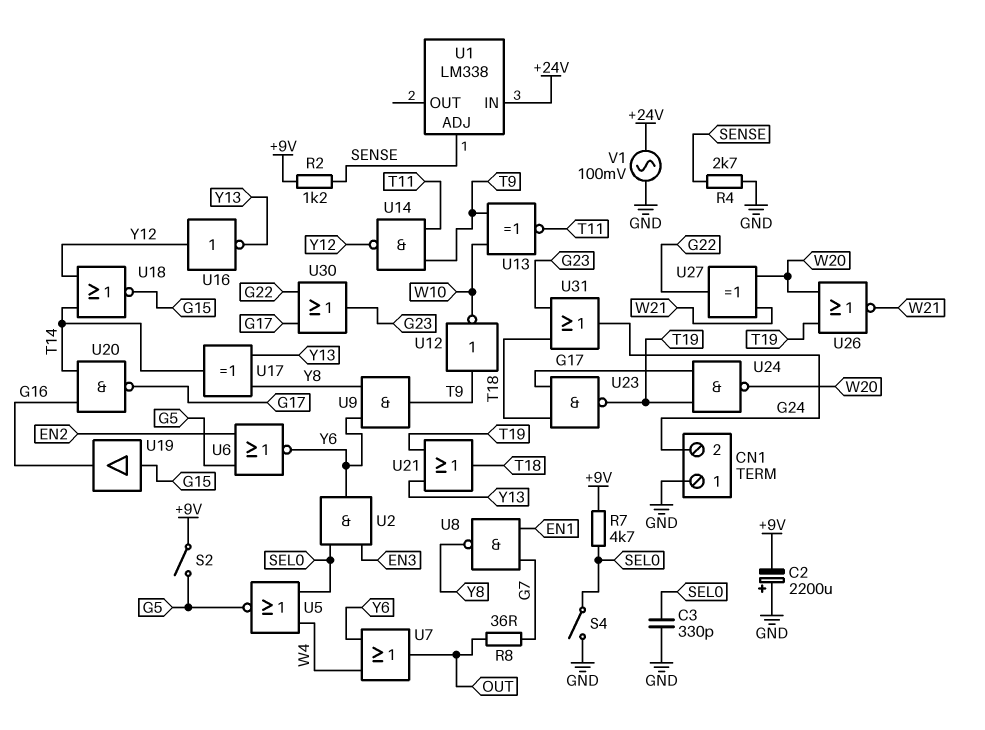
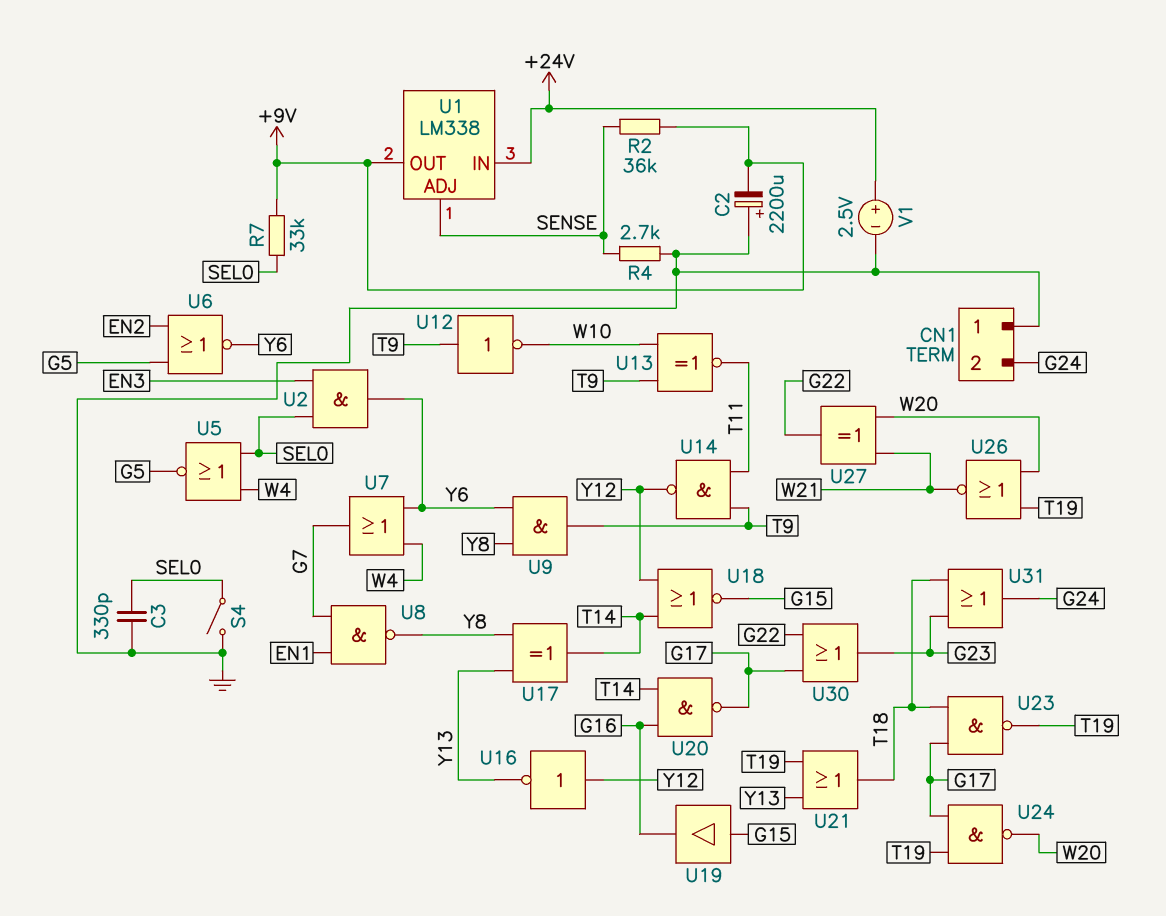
R2: 1.2k (+9V, SENSE) -> 36k (+9V, SENSE)
R7: 4.7k (+9V, SEL0) -> 33k (+9V, SEL0)
R8: 36 (G7, OUT) -> none
S2: switch (+9V, G5) -> none
U1 pin OUT: none -> +9V
U7: OR (in W4, in Y6, out OUT) -> OR (in W4, in Y6, out G7)
V1: AC 100mV (+24V, GND) -> 2.5V (plus +24V, minus GND)

